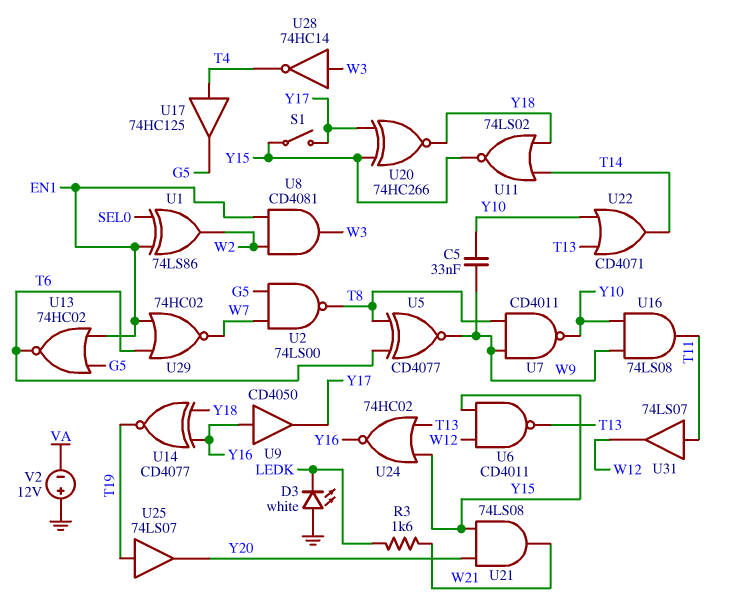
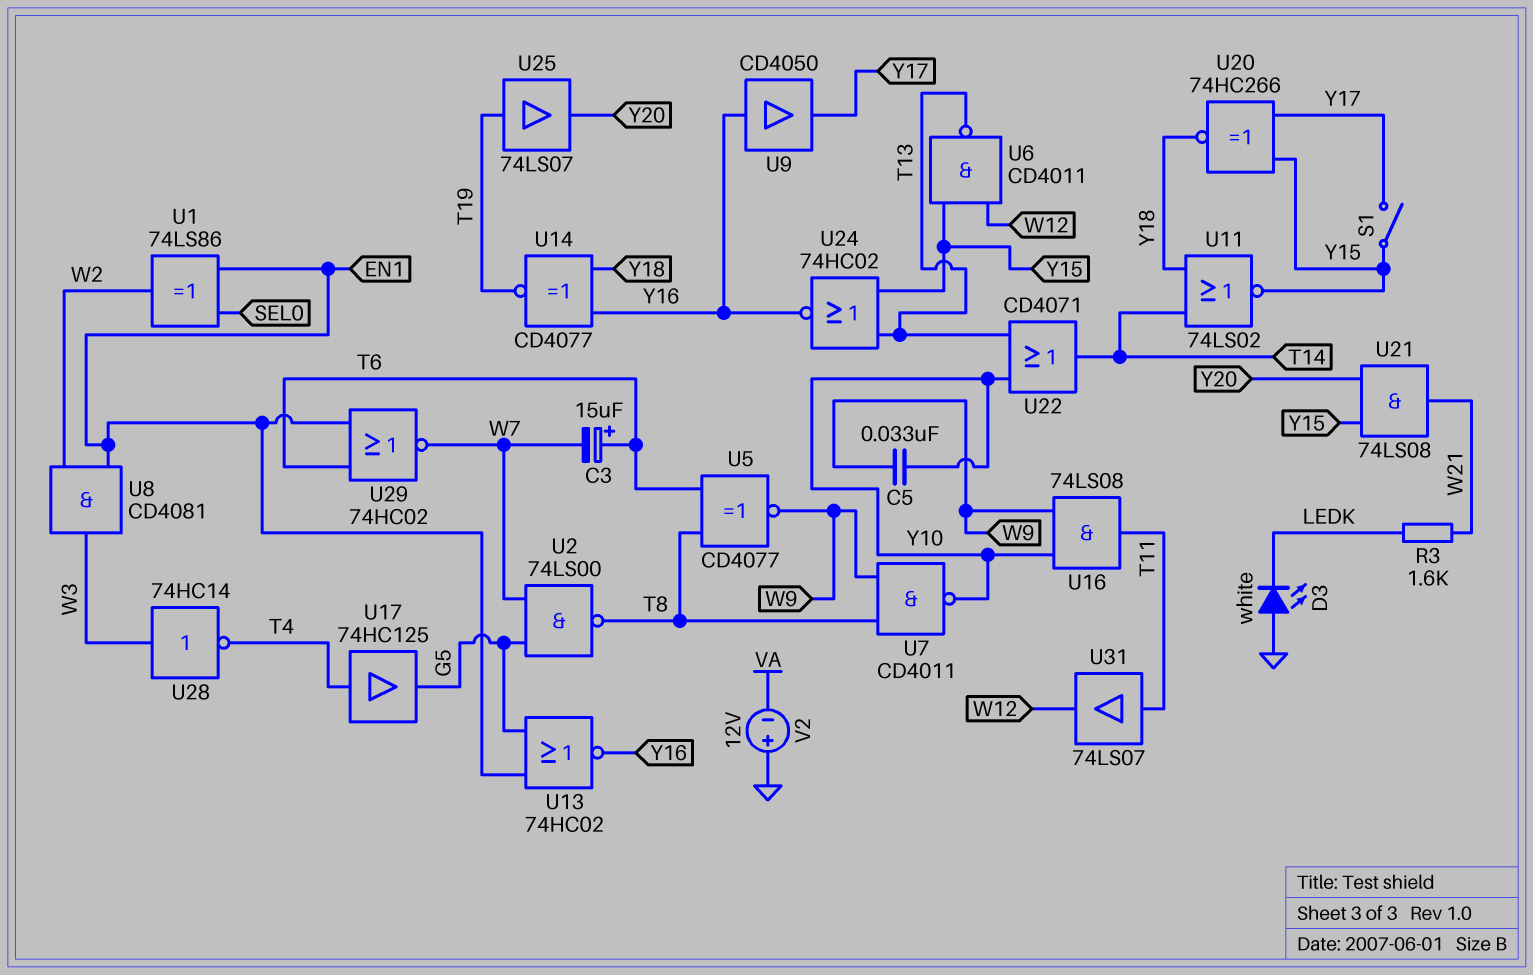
C3: none -> 15uF (plus T6, minus W7)
U13: NOR 74HC02 (in EN1, in G5, out T6) -> NOR 74HC02 (in EN1, in G5, out Y16)

